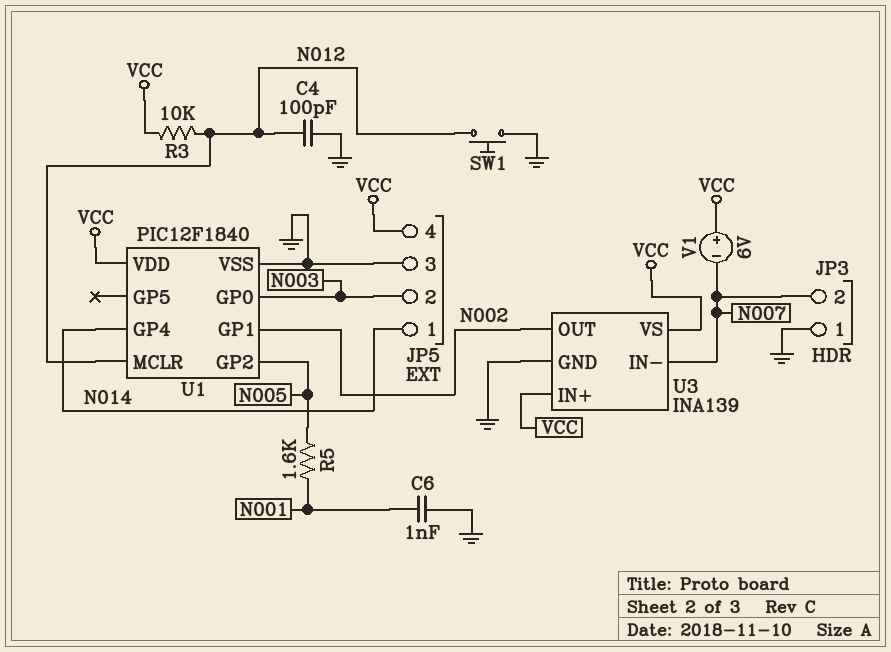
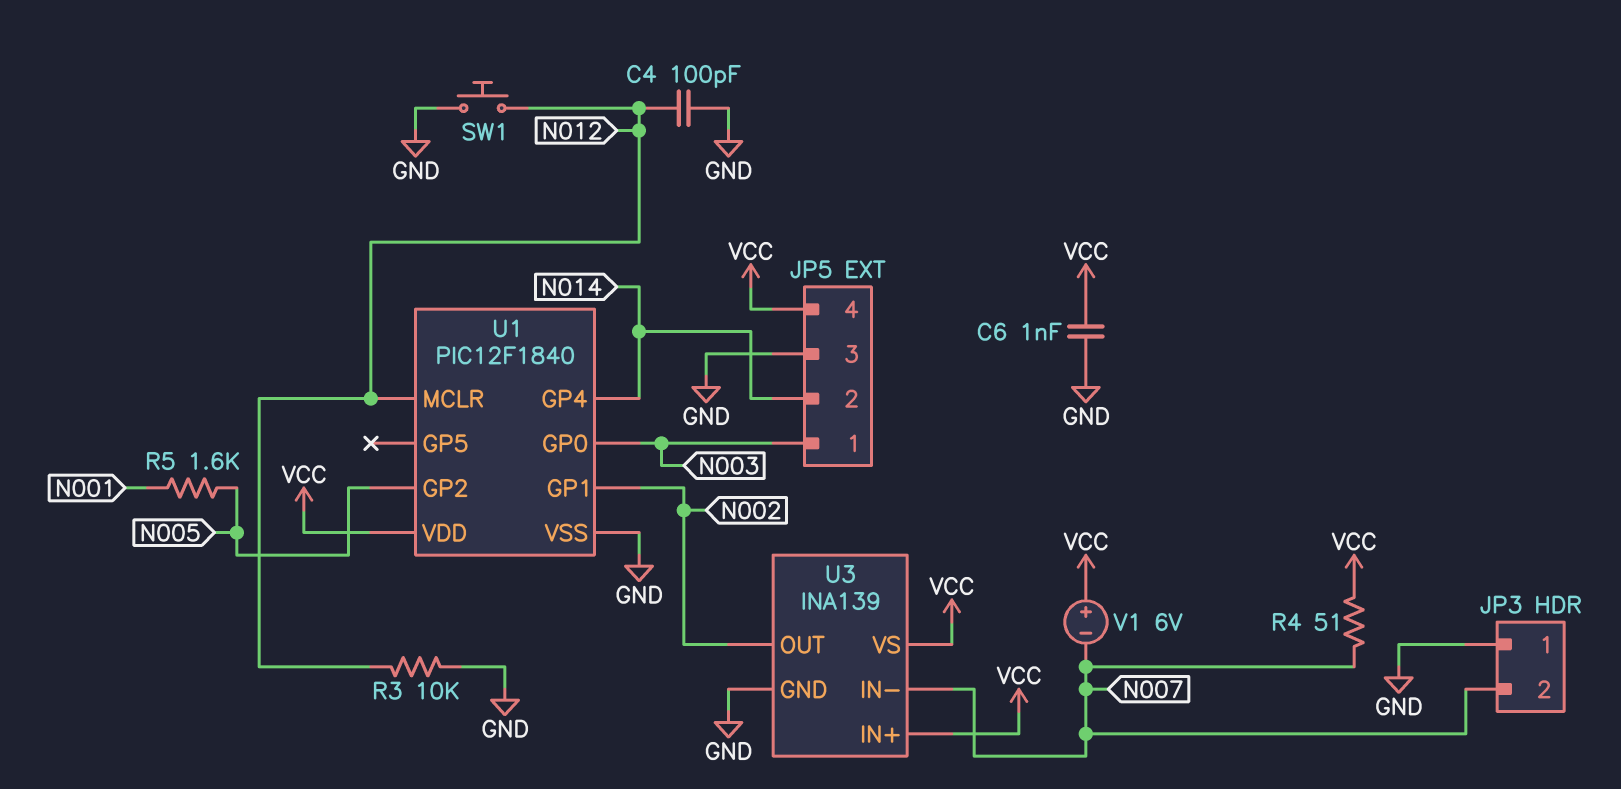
C6: 1nF (GND, N001) -> 1nF (GND, VCC)
JP5 pin 1: N014 -> N003
JP5 pin 2: N003 -> N014
R3: 10k (N012, VCC) -> 10k (GND, N012)
R4: none -> 51 (N007, VCC)

